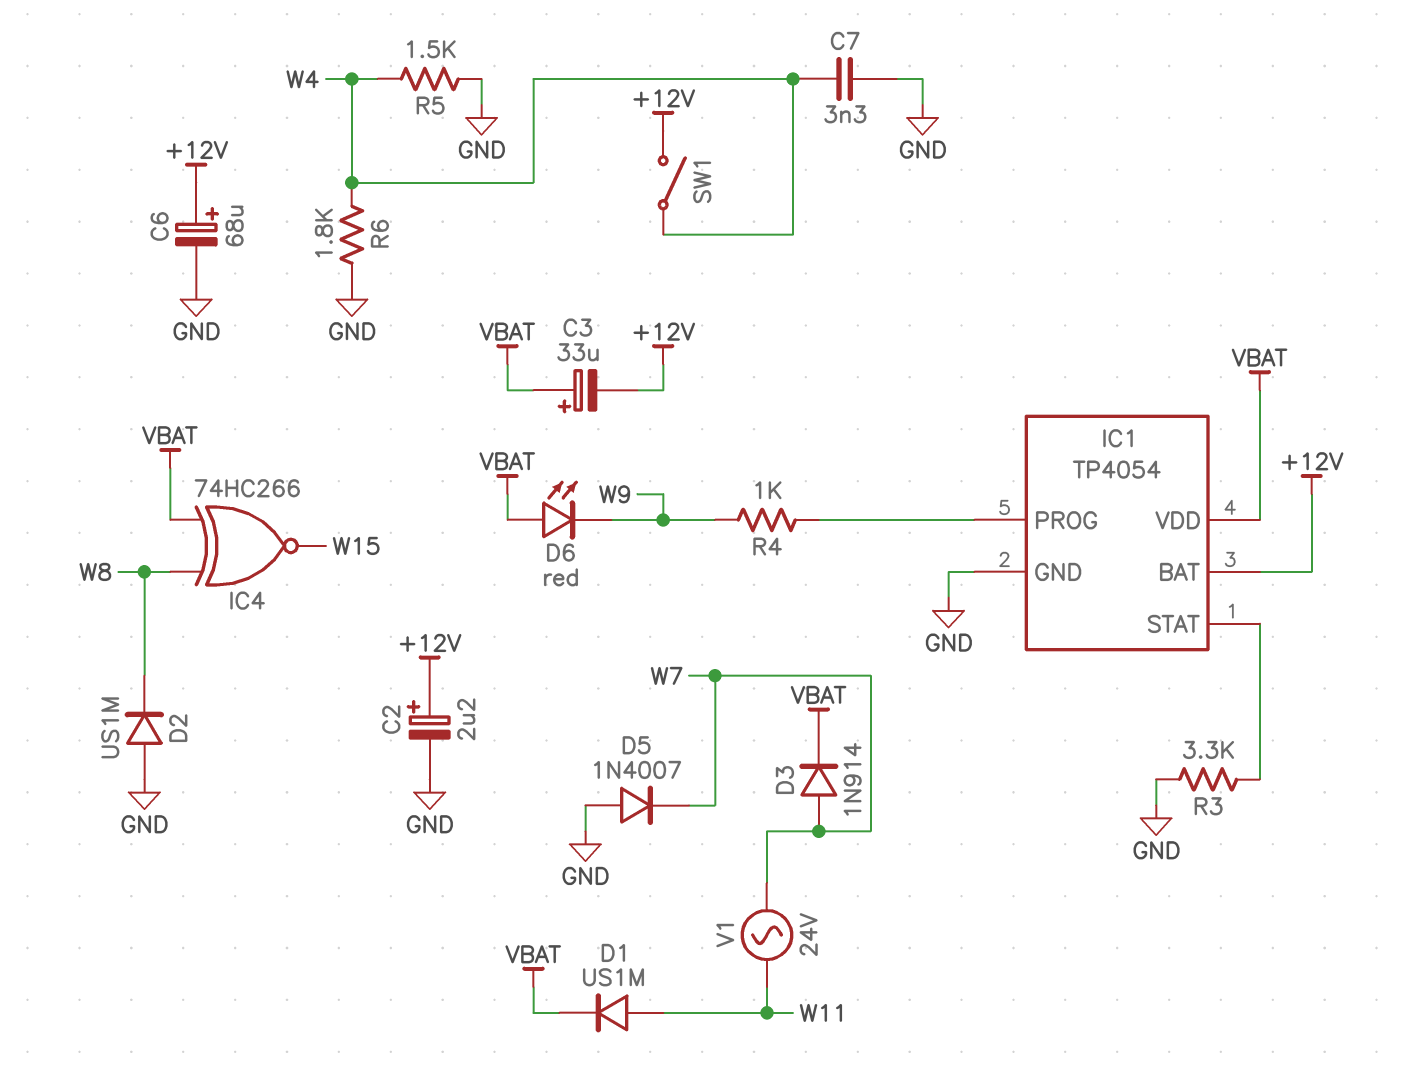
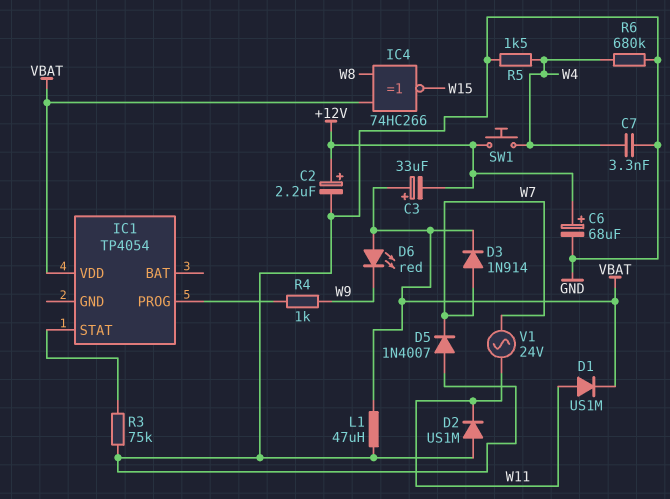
D2: diode US1M (A GND, K W8) -> diode US1M (A GND, K W11)
IC1 pin BAT: +12V -> none
IC1 pin GND: GND -> none
L1: none -> 47uH (GND, VBAT)
R3: 3.3k (GND, IC1/STAT) -> 75k (GND, IC1/STAT)
R6: 1.8k (GND, W4) -> 680k (GND, W4)
SW1: switch (+12V, W4) -> button (+12V, W4)

